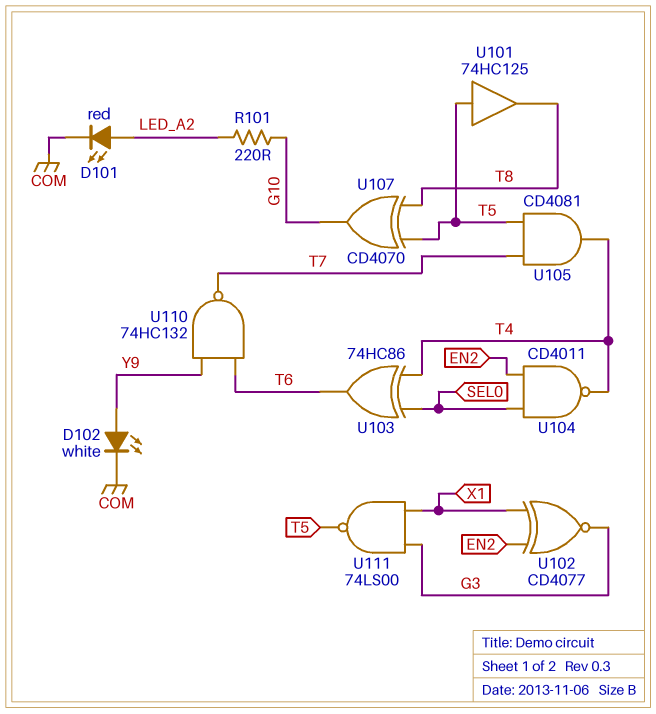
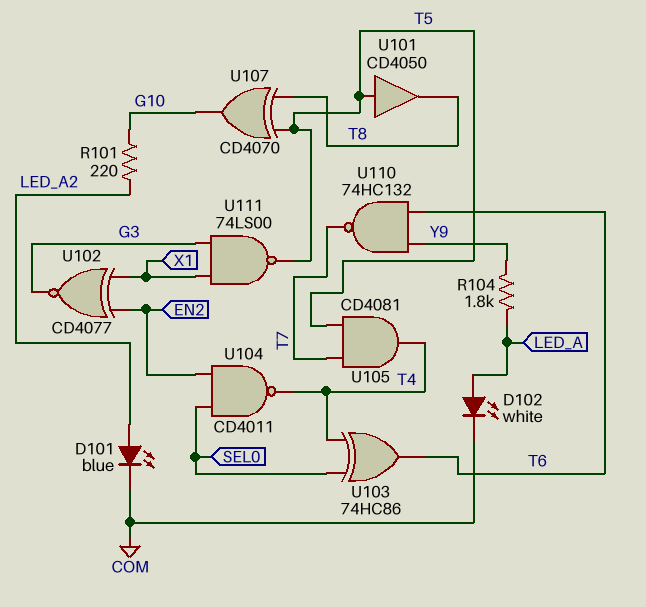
D101: LED red (A LED_A2, K COM) -> LED blue (A LED_A2, K COM)
D102: LED white (A Y9, K COM) -> LED white (A LED_A, K COM)
R104: none -> 1.8k (LED_A, Y9)
U101: buffer 74HC125 (in T5, out T8) -> buffer CD4050 (in T5, out T8)

